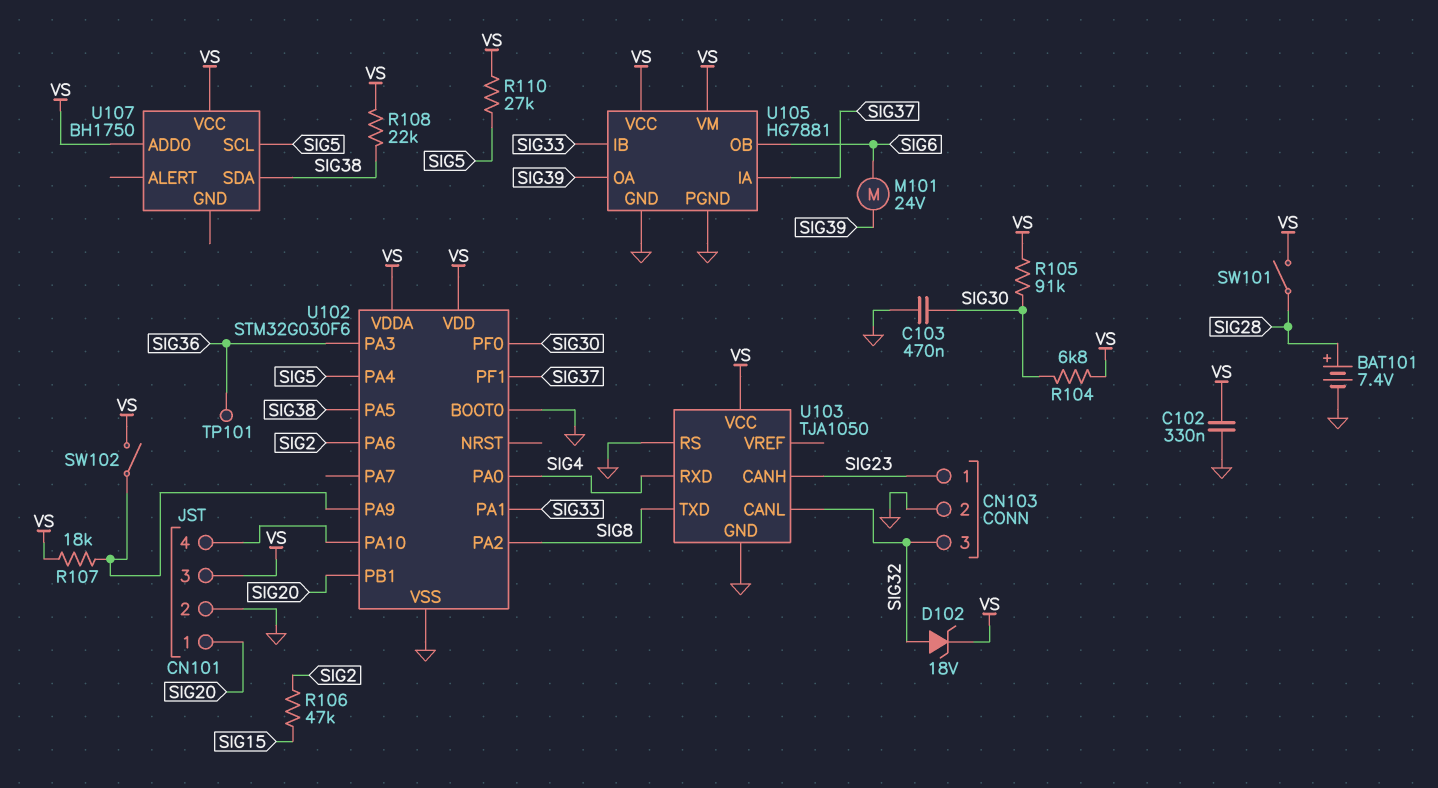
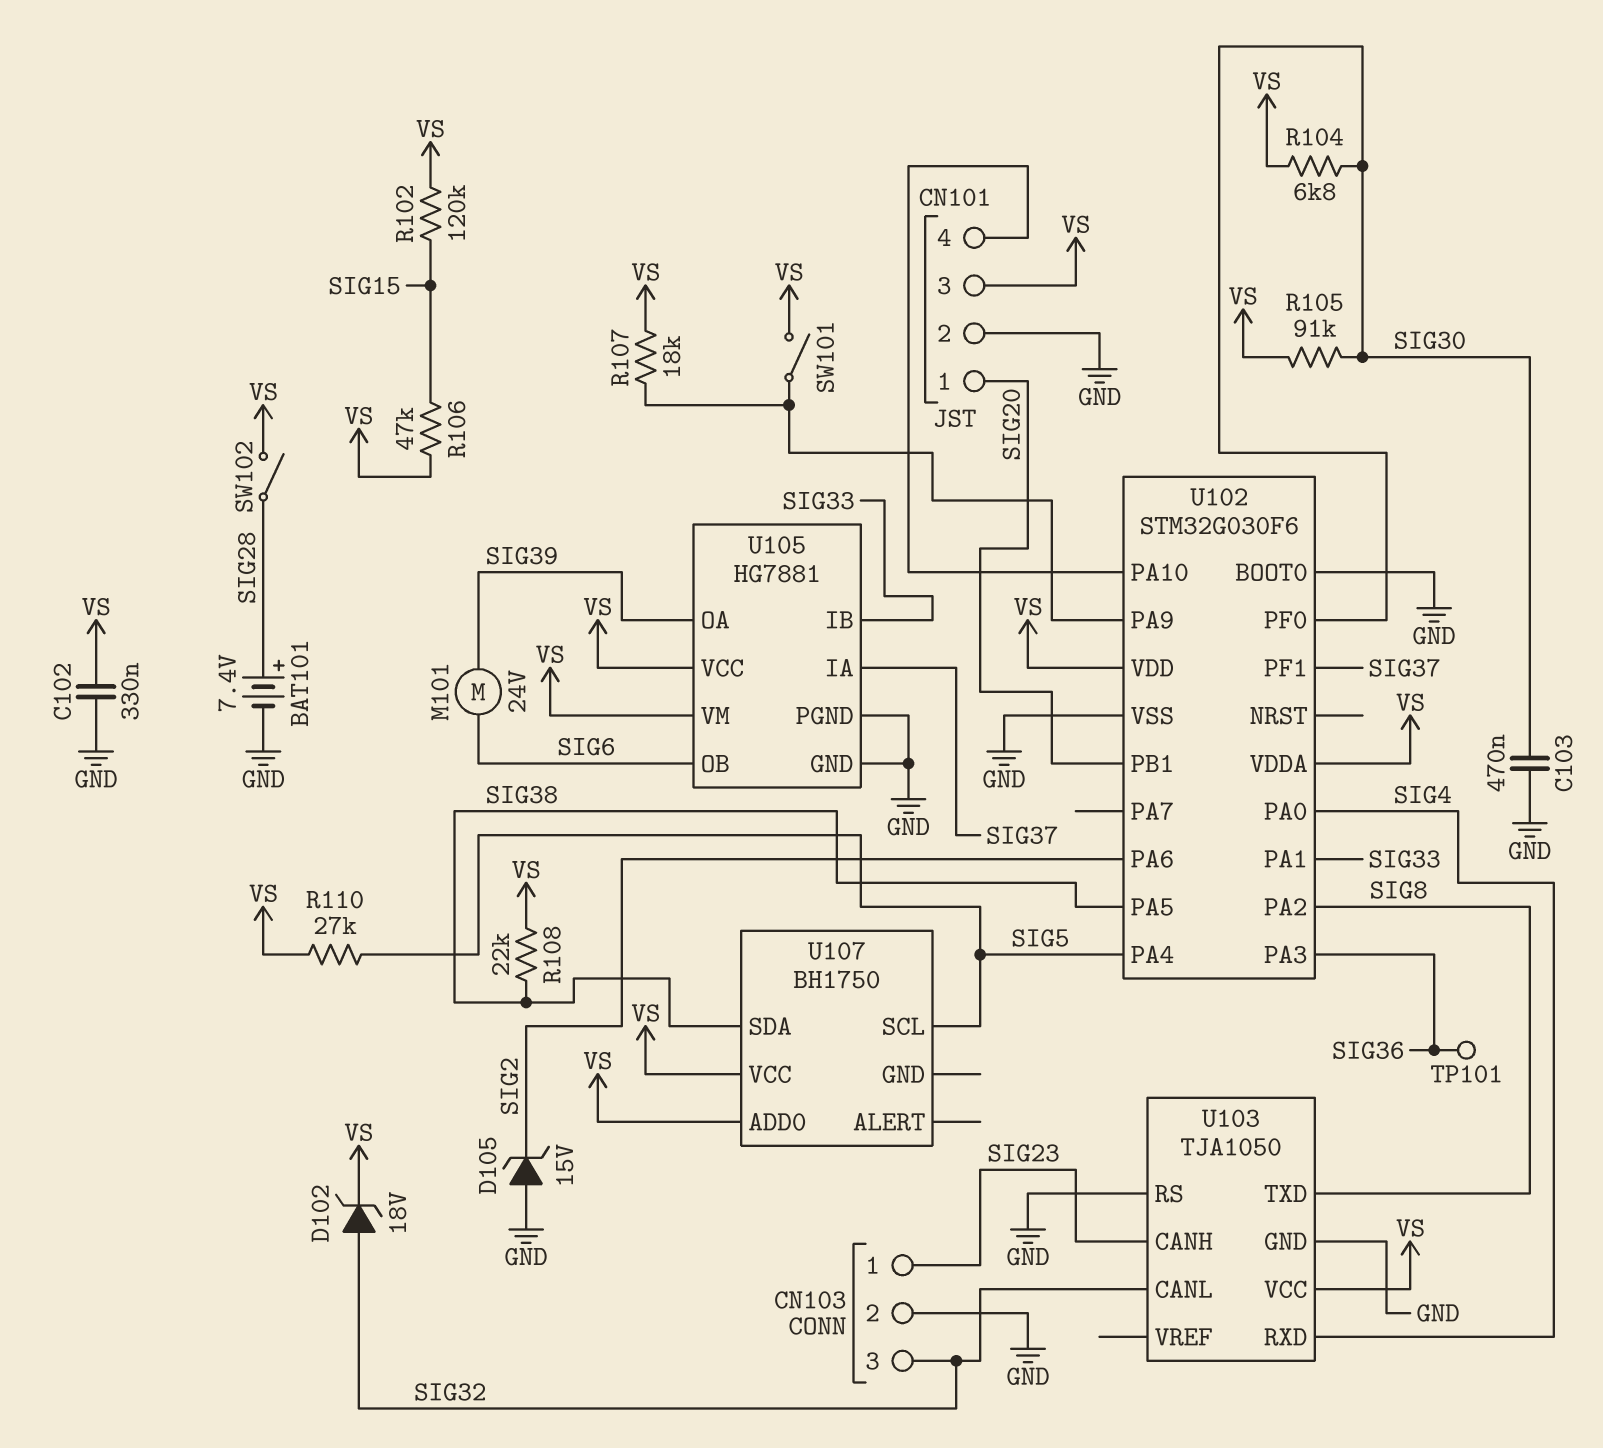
D105: none -> zener 15V (A GND, K SIG2)
R102: none -> 120k (SIG15, VS)
R106: 47k (SIG2, SIG15) -> 47k (SIG15, VS)
SW101: switch (SIG28, VS) -> switch (U102/PA9, VS)
SW102: switch (U102/PA9, VS) -> switch (SIG28, VS)

